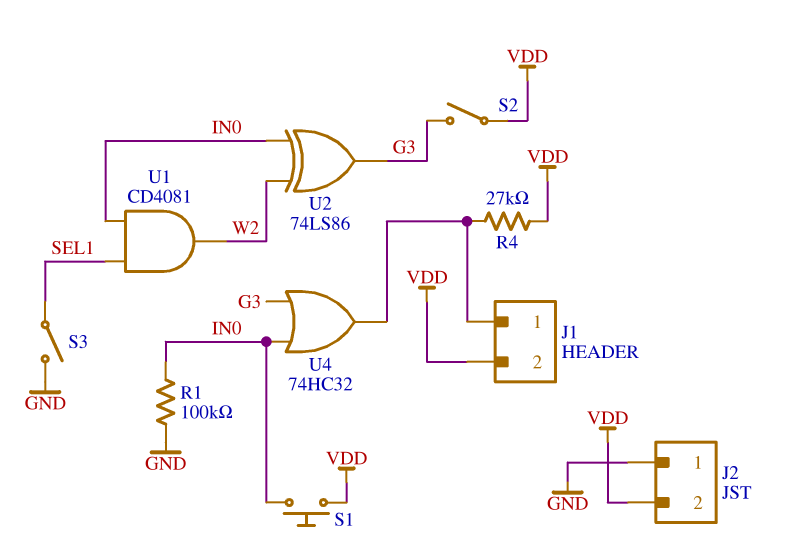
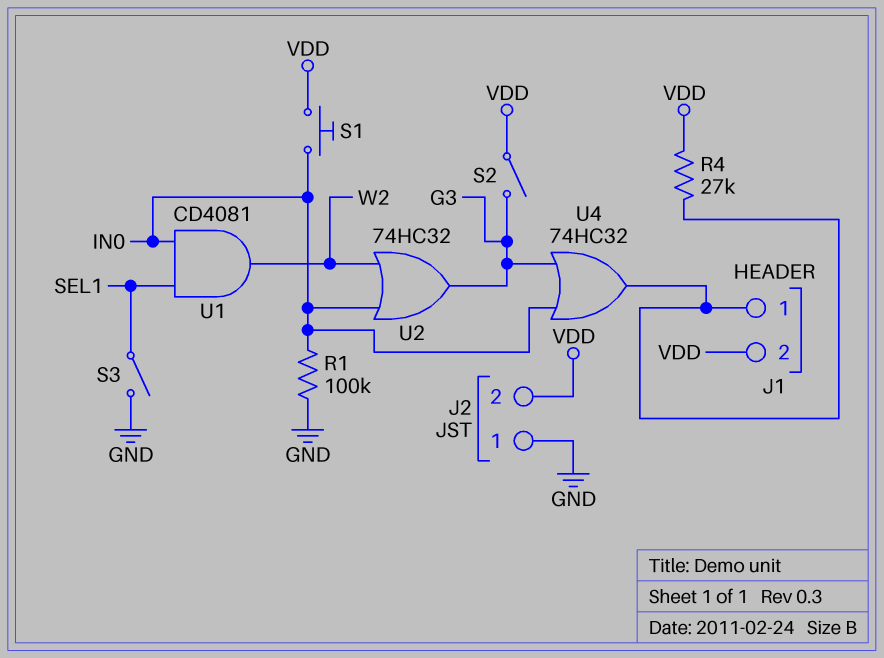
U2: XOR 74LS86 (in IN0, in W2, out G3) -> OR 74HC32 (in IN0, in W2, out G3)

